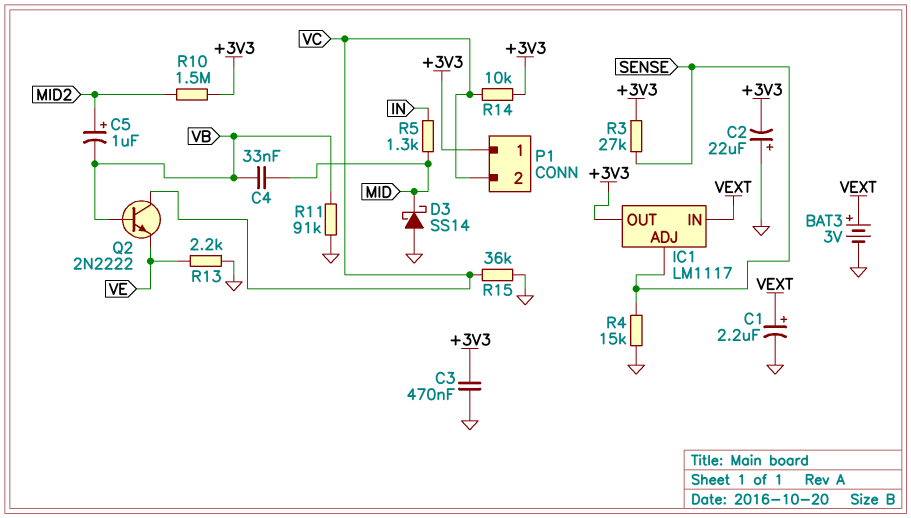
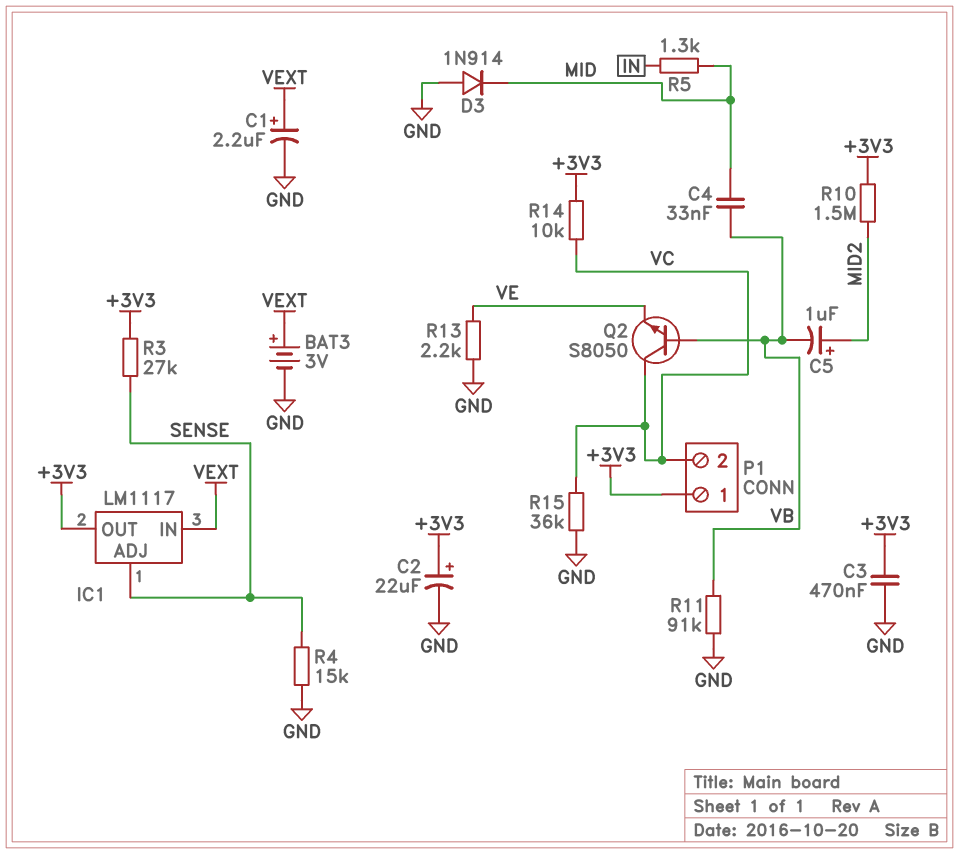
C2: 22uF (plus GND, minus +3V3) -> 22uF (plus +3V3, minus GND)
D3: schottky SS14 (A GND, K MID) -> diode 1N914 (A GND, K MID)
Q2: NPN 2N2222 (B VB, C VC, E VE) -> NPN S8050 (B VB, C VC, E VE)

